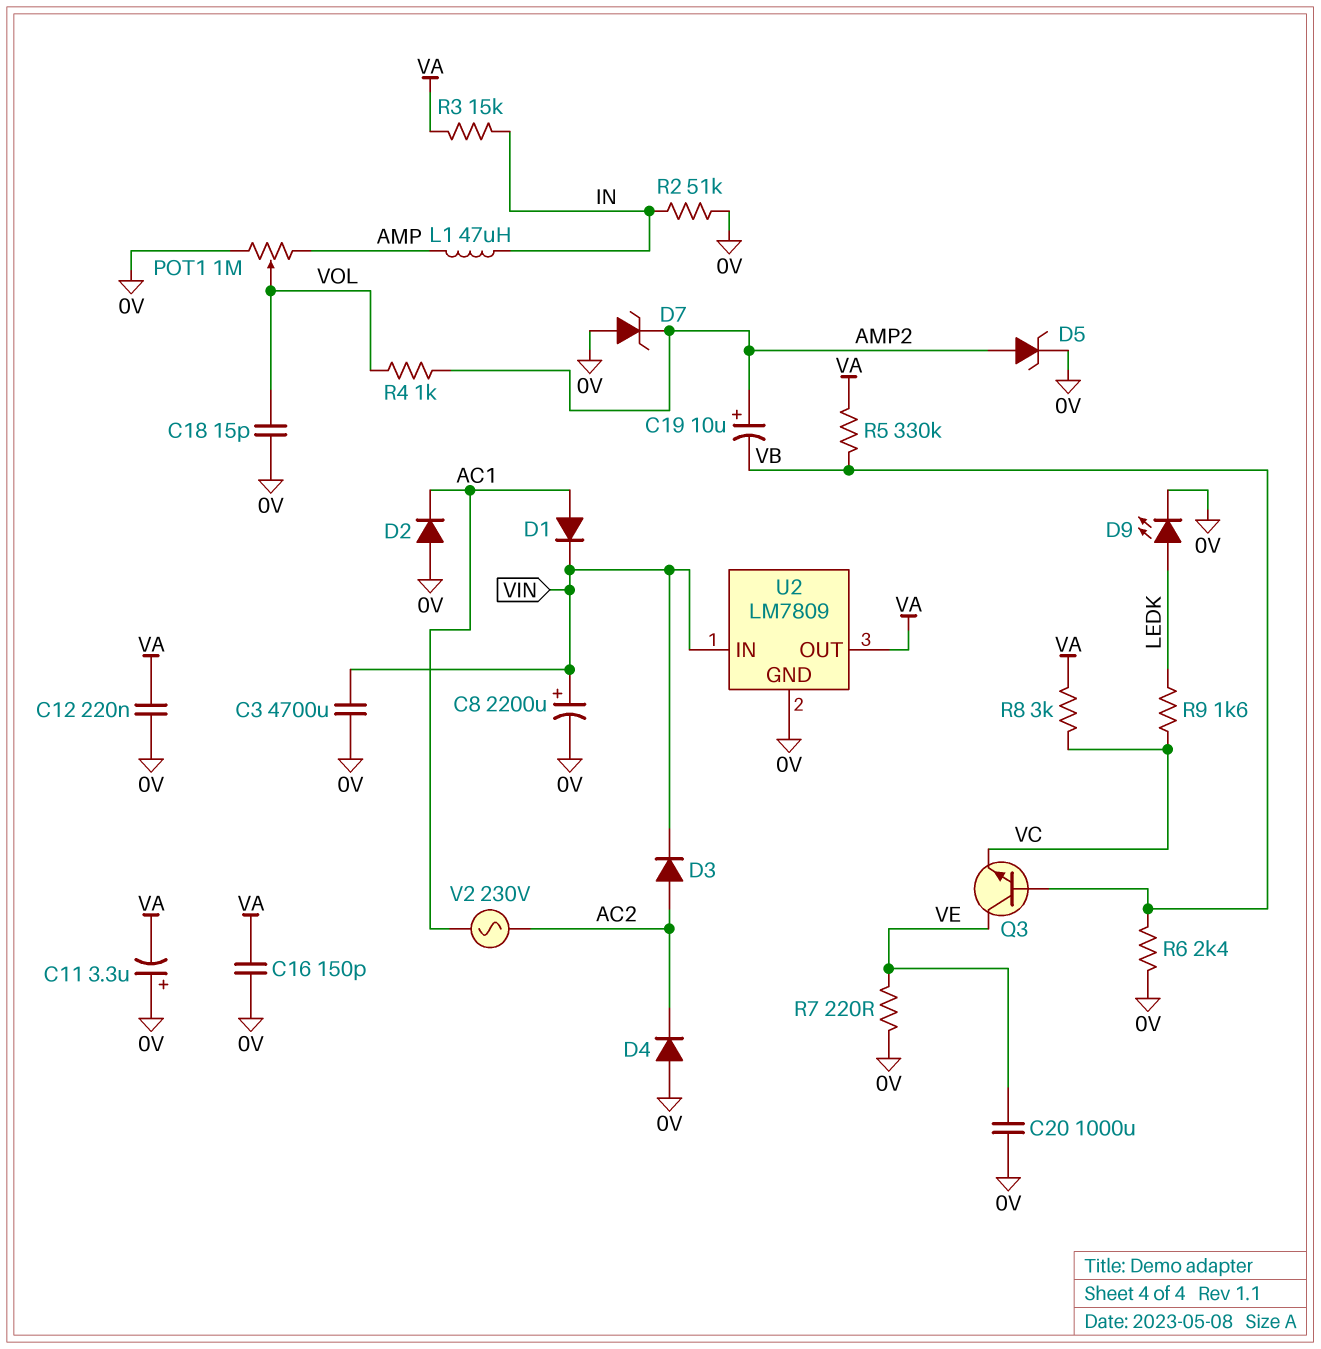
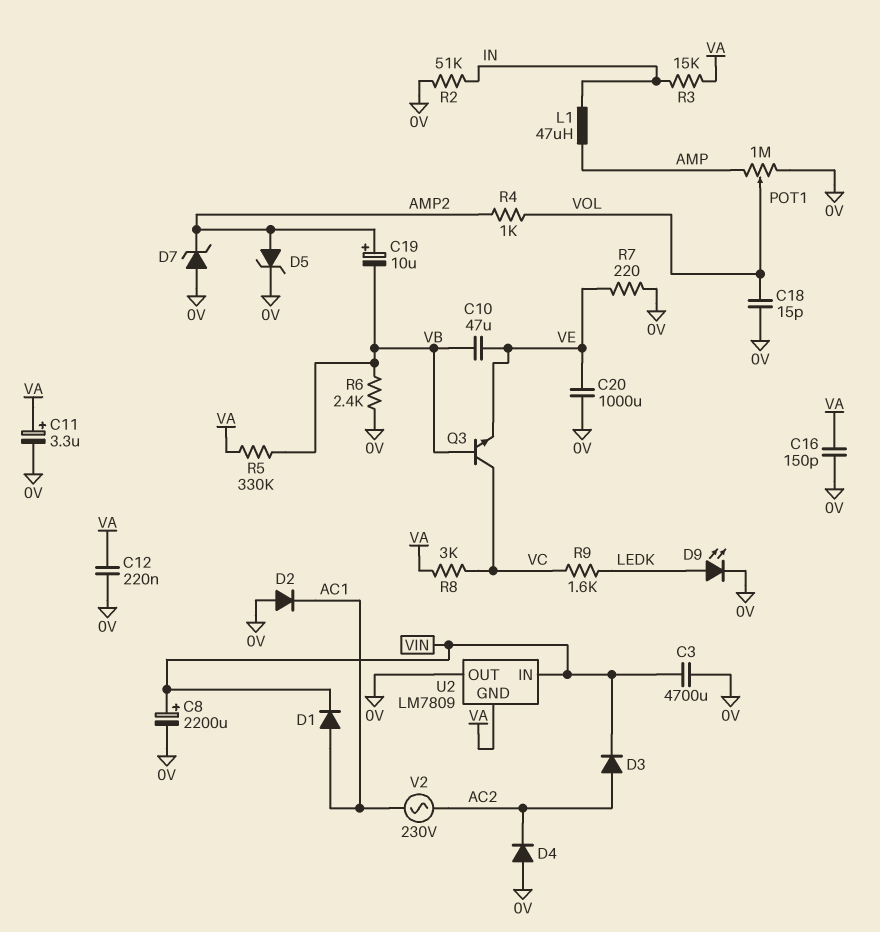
C10: none -> 47uF (VB, VE)
C11: 3.3uF (plus 0V, minus VA) -> 3.3uF (plus VA, minus 0V)
Q3: NPN (B VB, C VE, E VC) -> NPN (B VB, C VC, E VE)
U2 pin GND: 0V -> VA
U2 pin OUT: VA -> 0V

